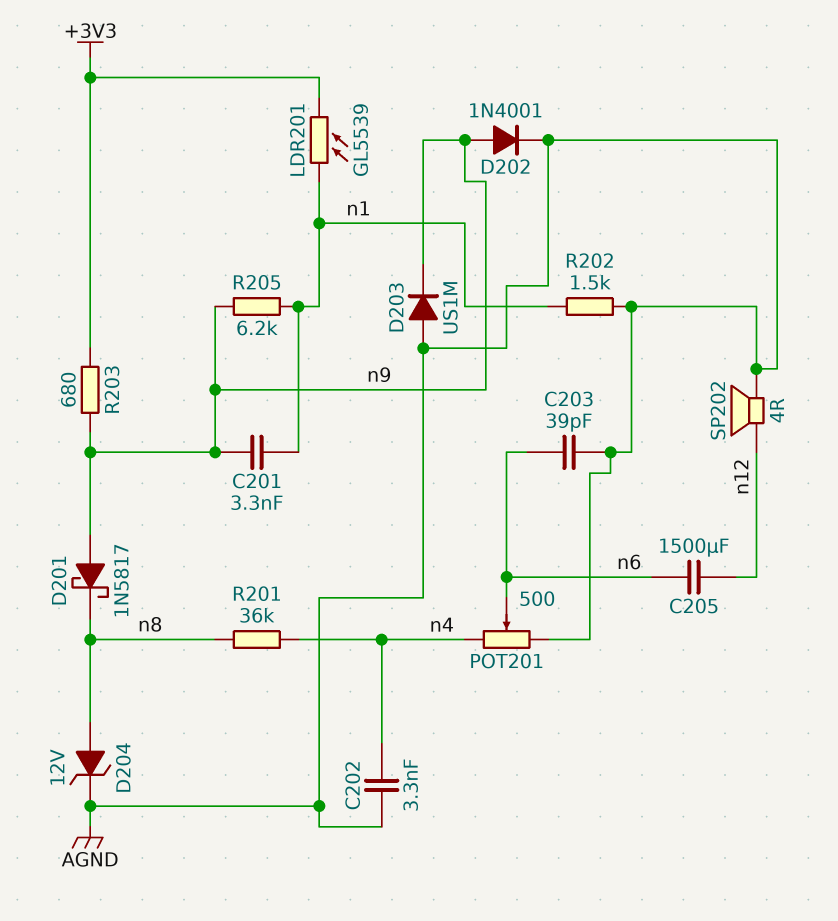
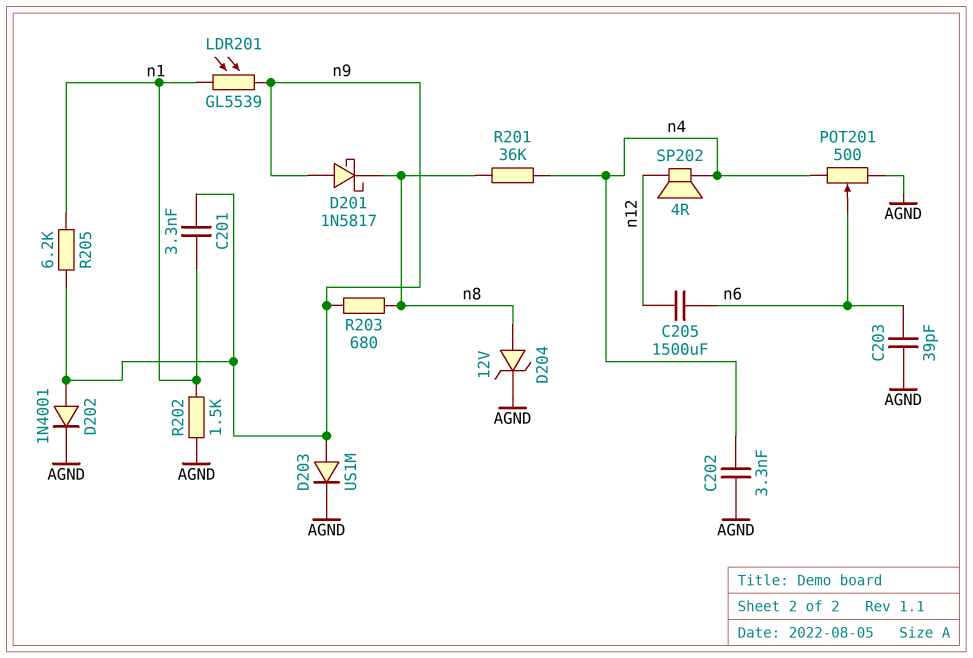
D203: diode US1M (A AGND, K n9) -> diode US1M (A n9, K AGND)
LDR201: GL5539 (+3V3, n1) -> GL5539 (n1, n9)
R203: 680 (+3V3, n9) -> 680 (n8, n9)
SP202: speaker 4R (AGND, n12) -> speaker 4R (n4, n12)

